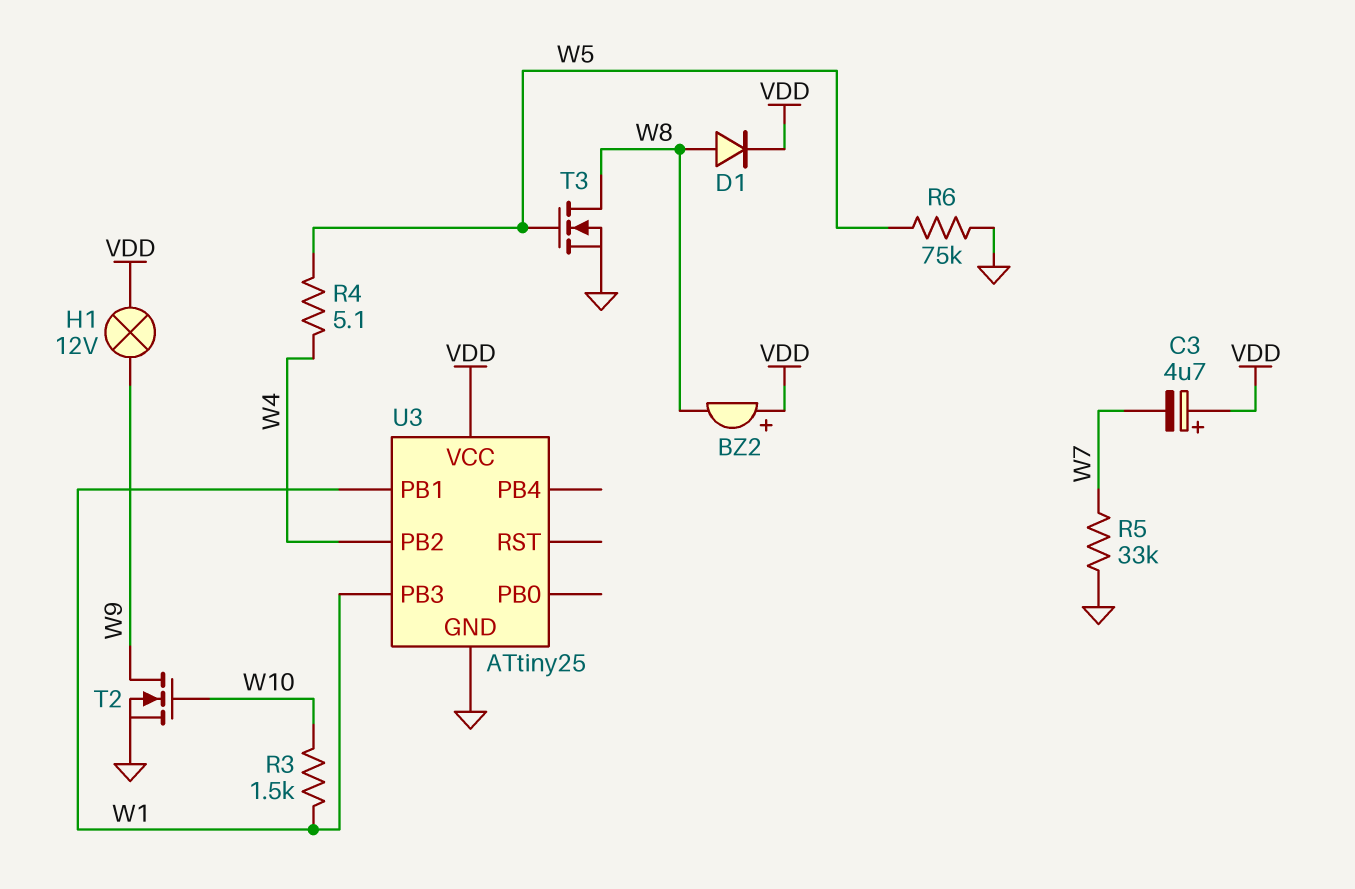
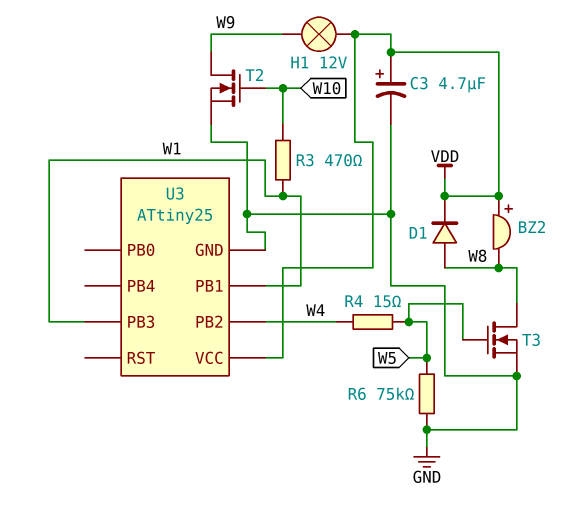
C3: 4.7uF (plus VDD, minus W7) -> 4.7uF (plus VDD, minus GND)
R3: 1.5k (W1, W10) -> 470 (W1, W10)
R4: 5.1 (W4, W5) -> 15 (W4, W5)
R5: 33k (GND, W7) -> none

